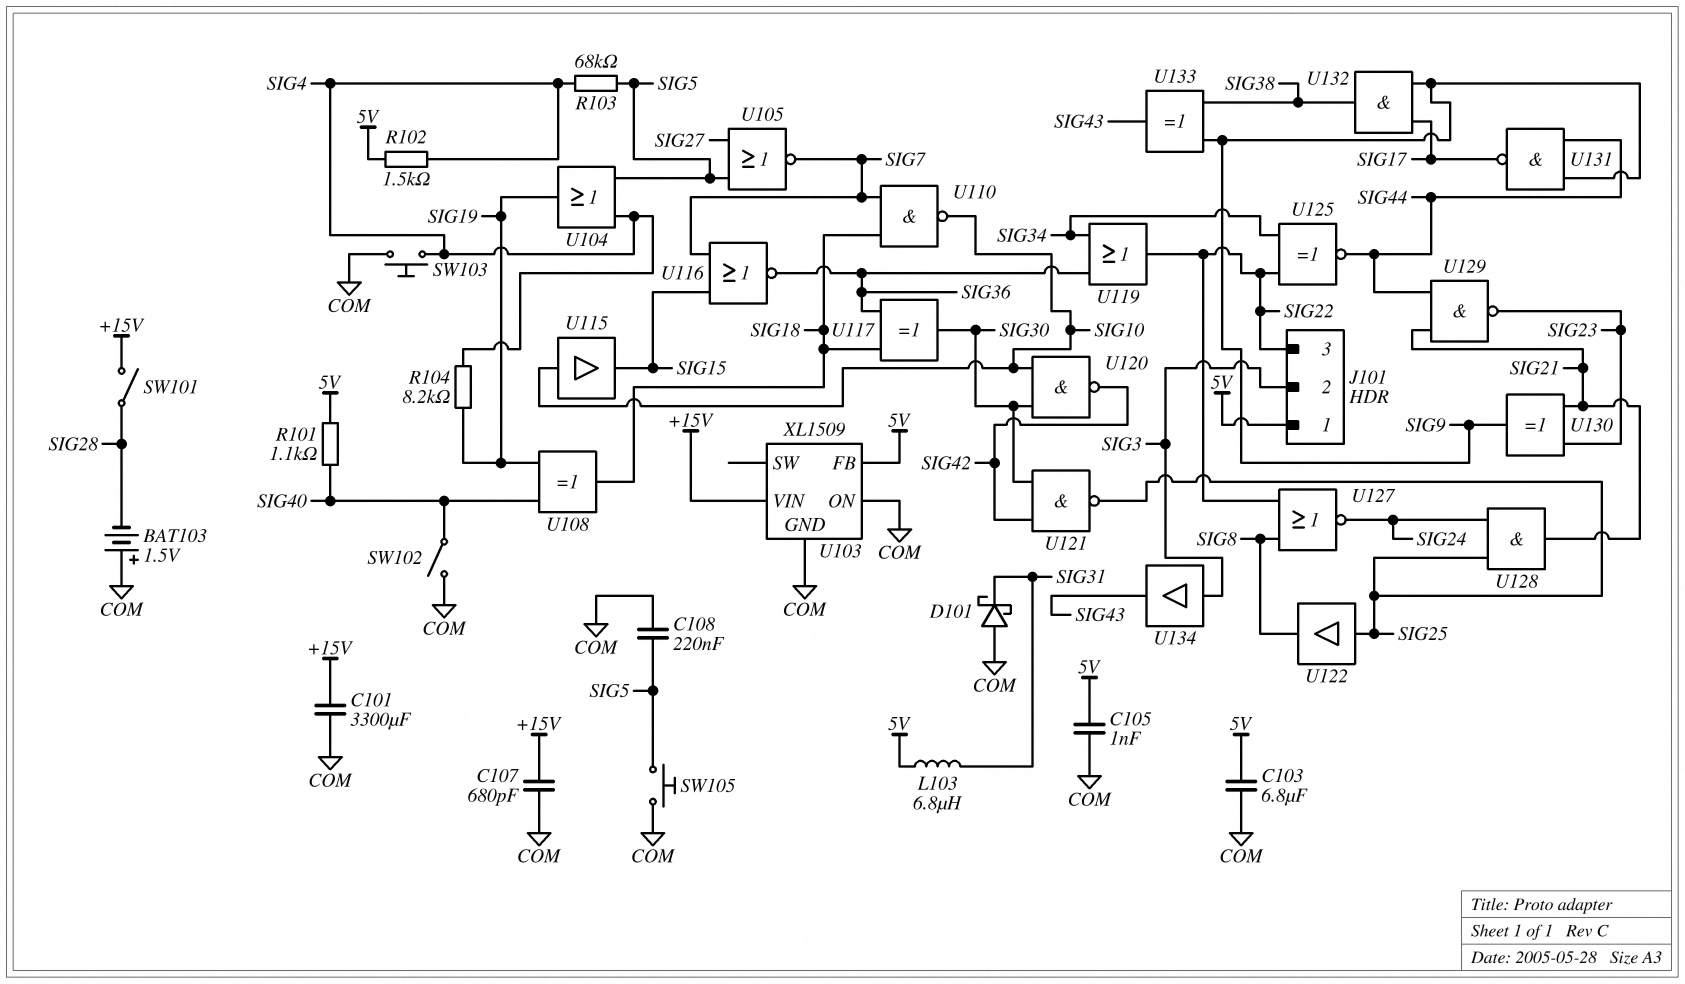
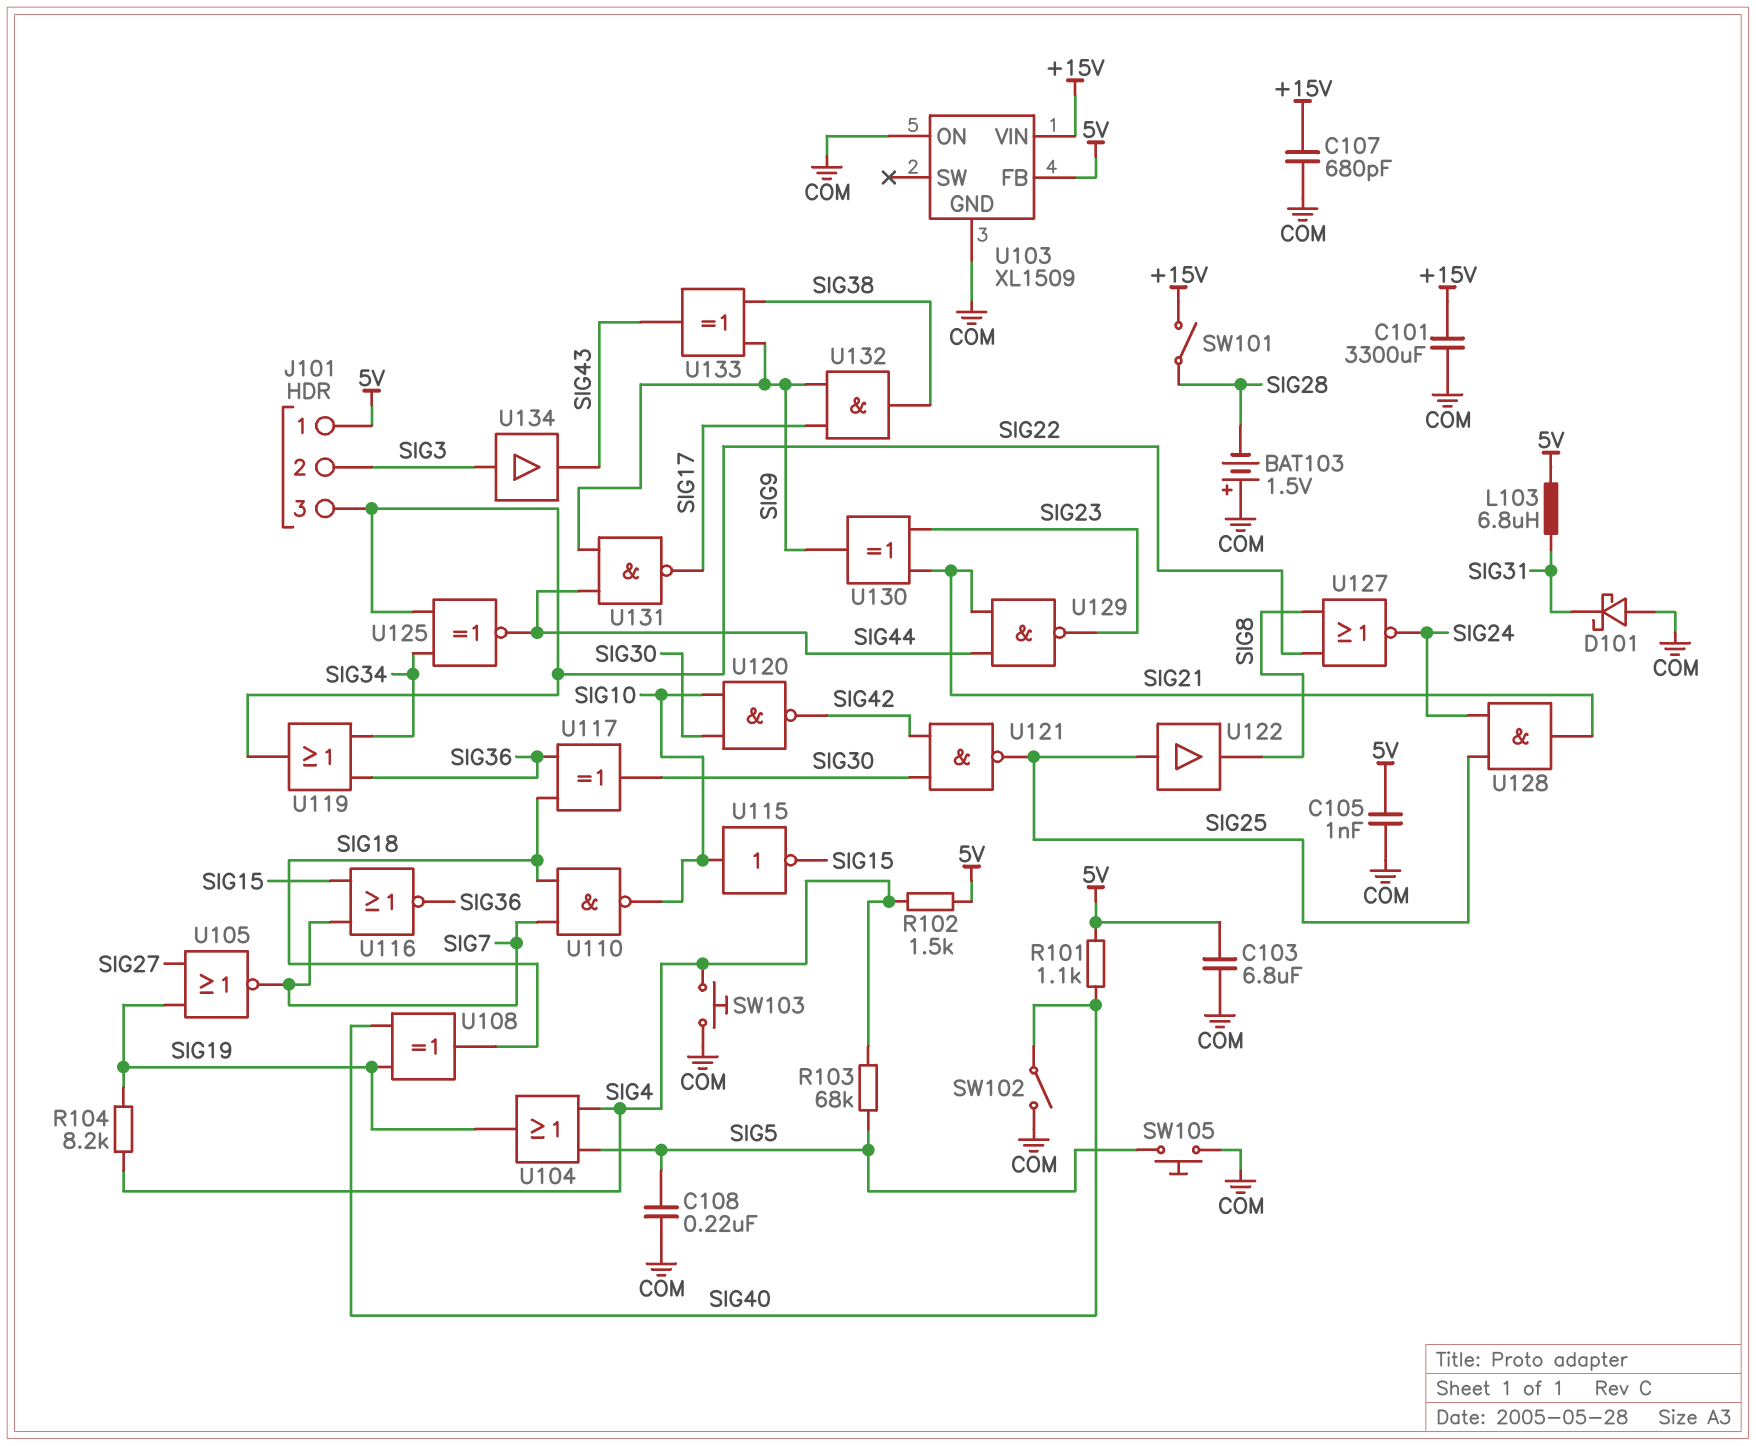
U105: NOR (in SIG5, in SIG27, out SIG7) -> NOR (in SIG19, in SIG27, out SIG7)
U115: buffer (in SIG10, out SIG15) -> NOT (in SIG10, out SIG15)

